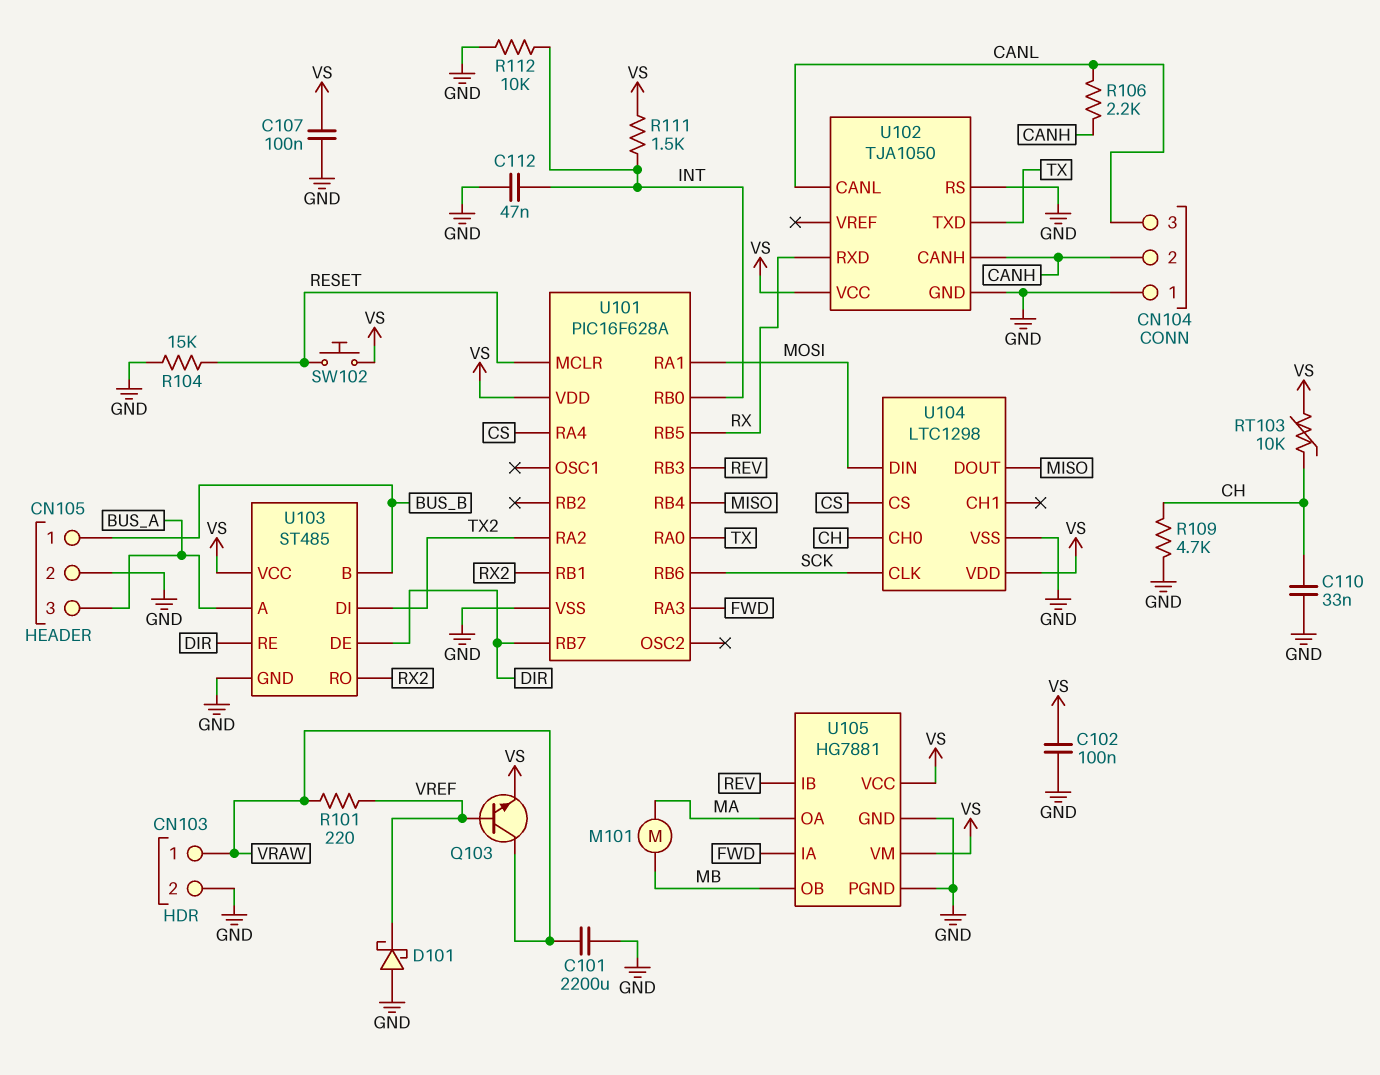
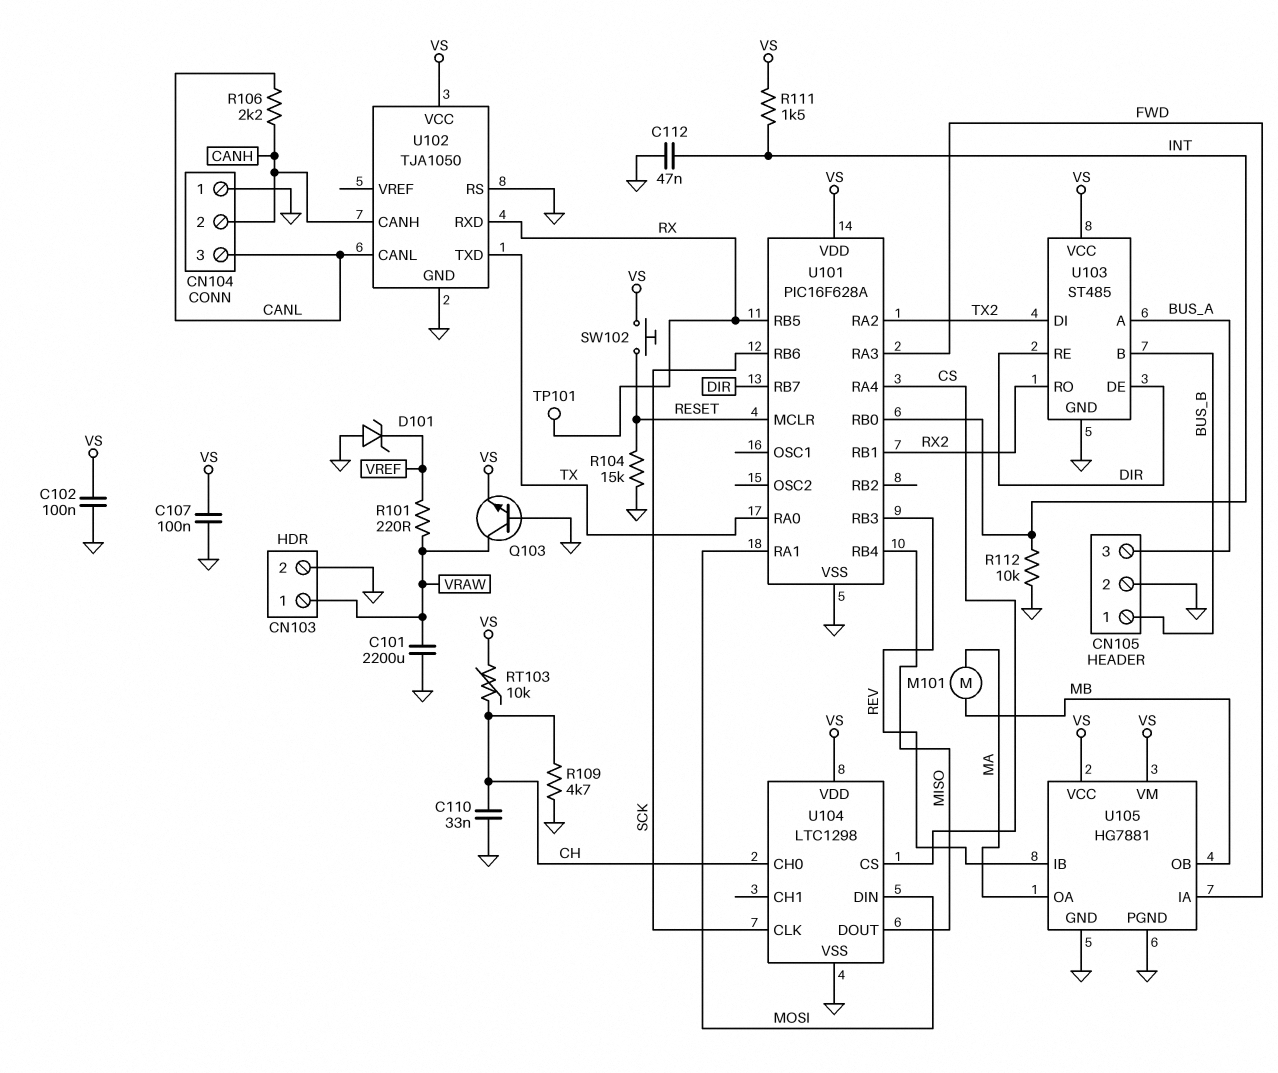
D101: schottky (A GND, K VREF) -> zener (A GND, K VREF)
Q103: NPN (B VREF, C VRAW, E VS) -> NPN (B GND, C VRAW, E VS)
TP101: none -> test point (RX)

